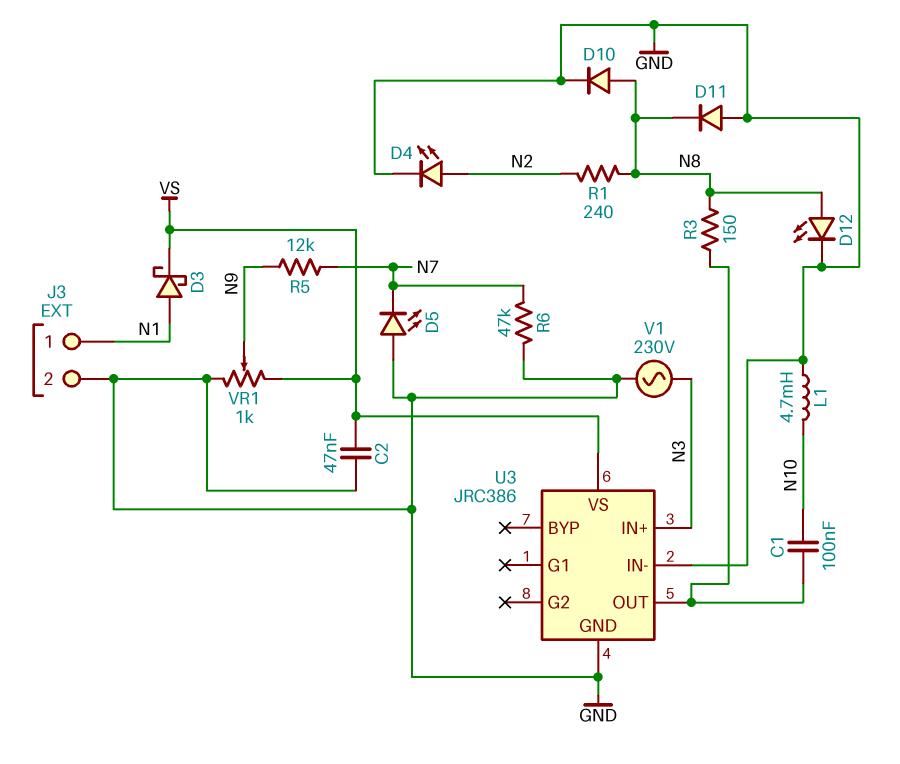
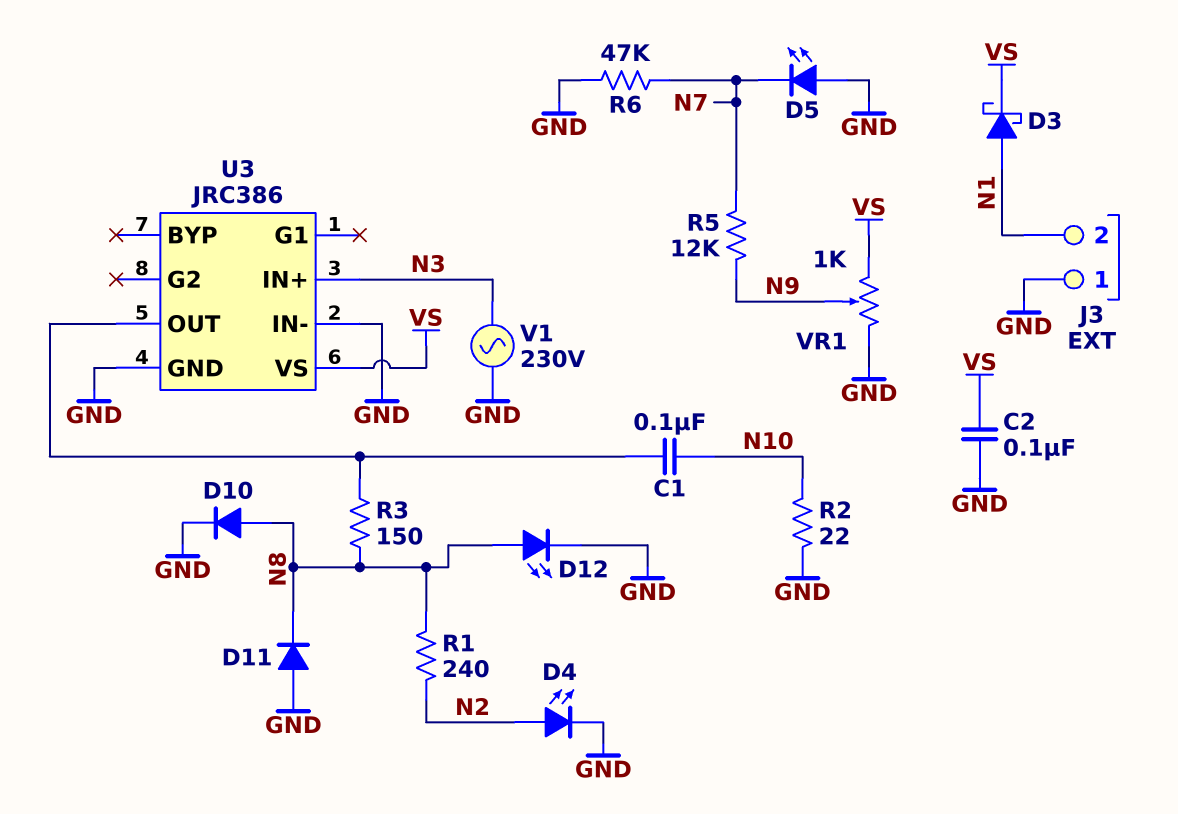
C2: 47nF (GND, VS) -> 100nF (GND, VS)
J3 pin 1: N1 -> GND
J3 pin 2: GND -> N1
L1: 4.7mH (GND, N10) -> none
R2: none -> 22 (GND, N10)

